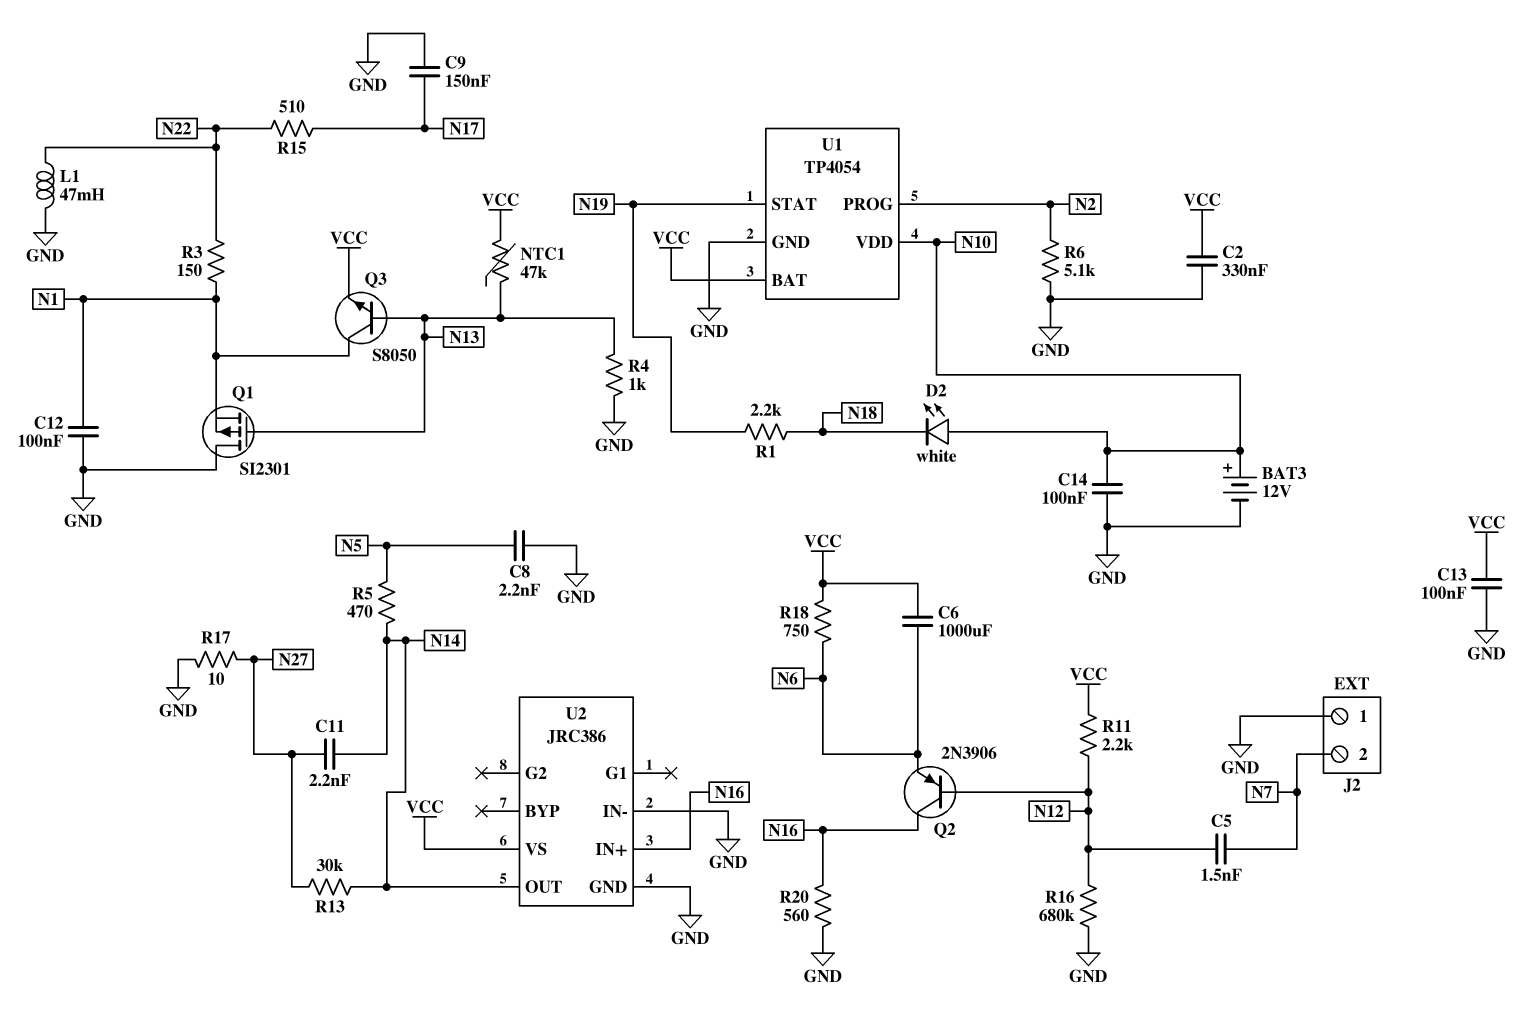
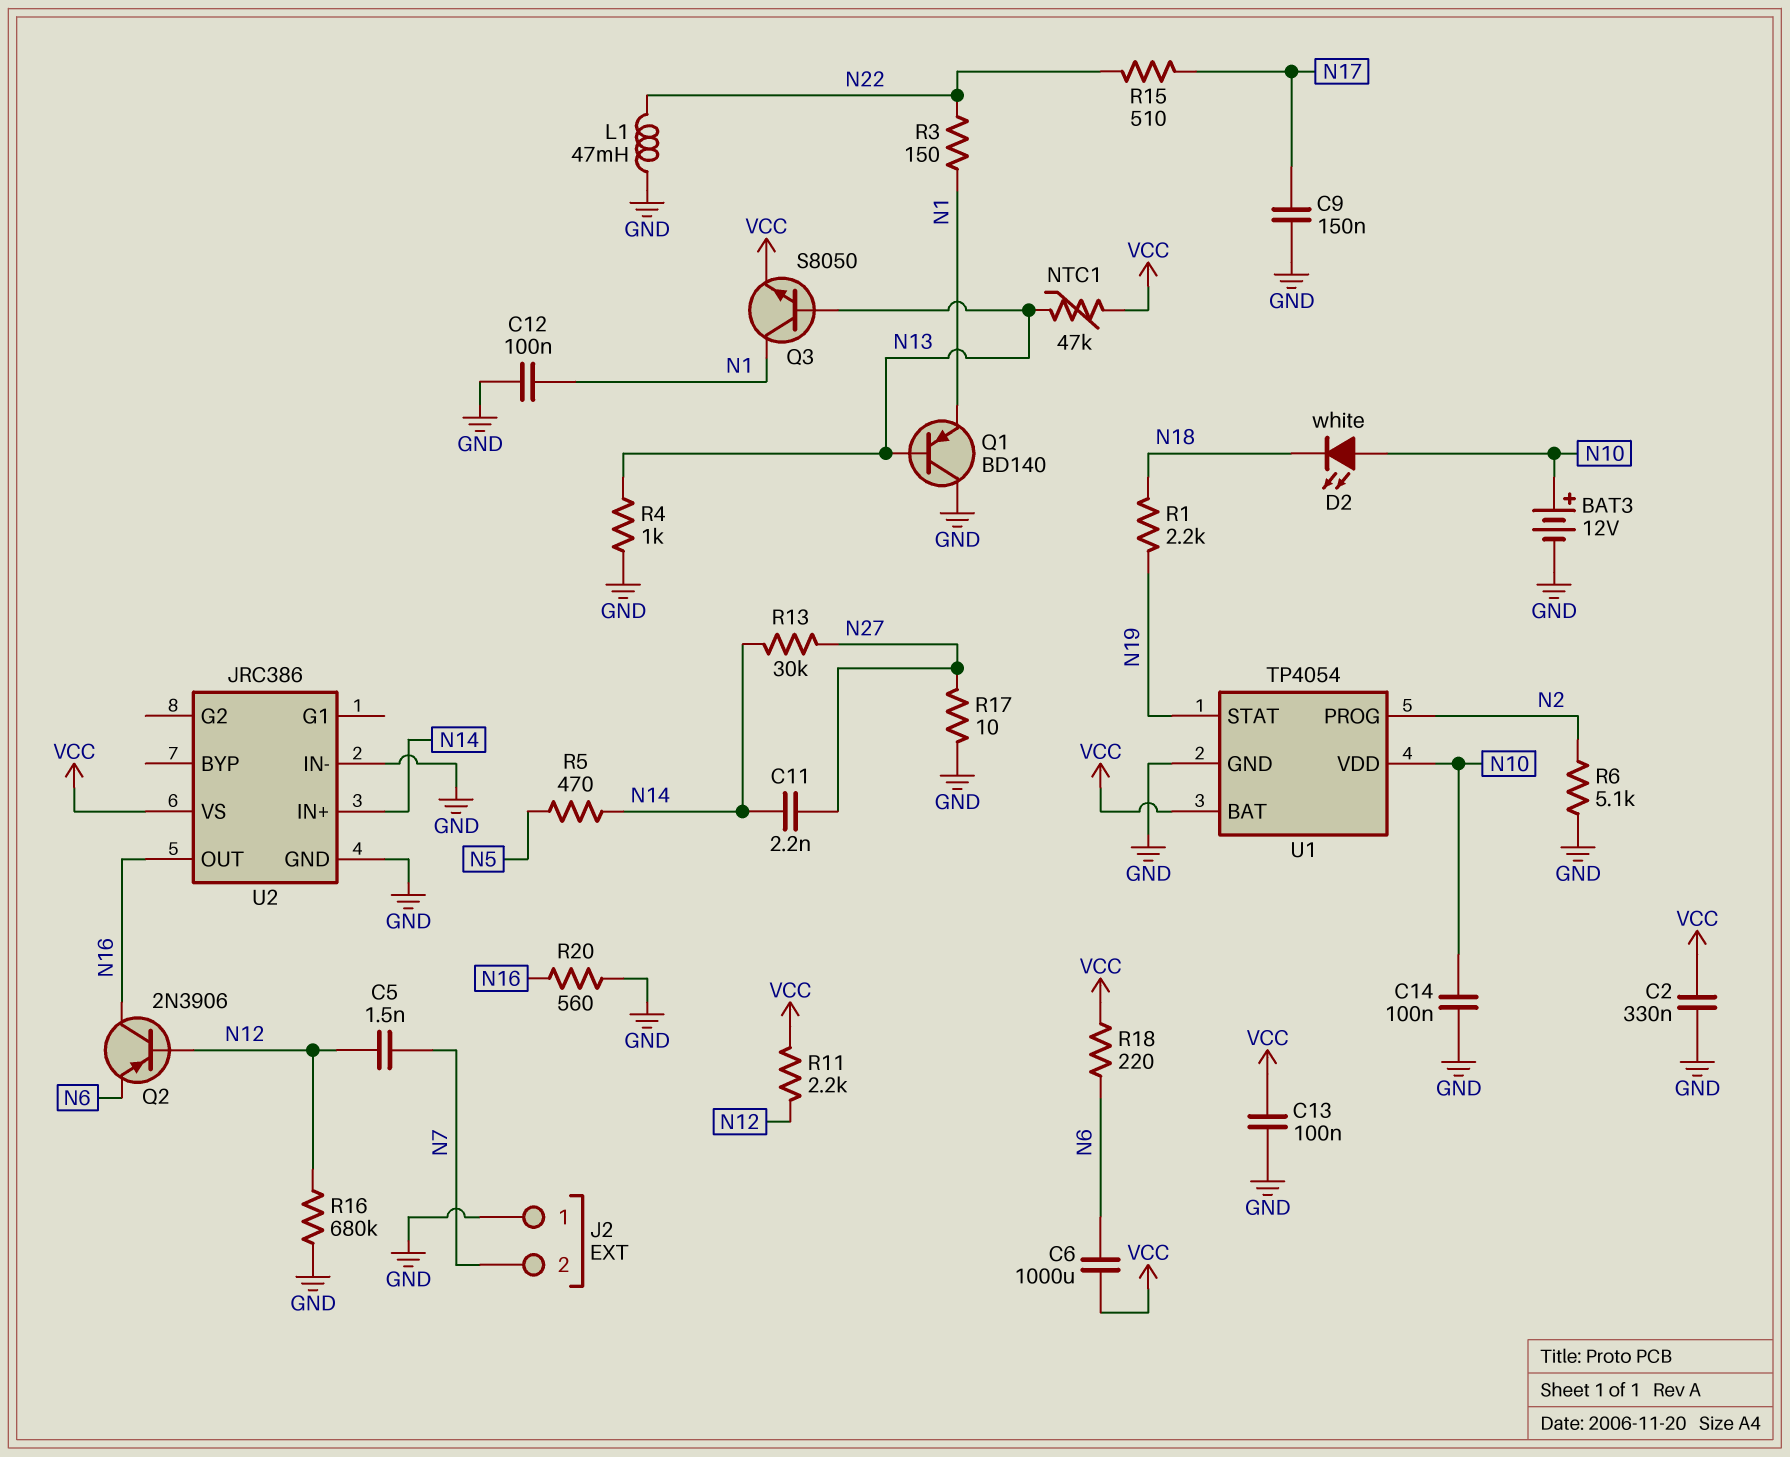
C8: 2.2nF (GND, N5) -> none
Q1: PMOS SI2301 (G N13, D GND, S N1) -> PNP BD140 (B N13, C GND, E N1)
R18: 750 (N6, VCC) -> 220 (N6, VCC)
U2 pin IN+: N16 -> N14
U2 pin OUT: N14 -> N16

